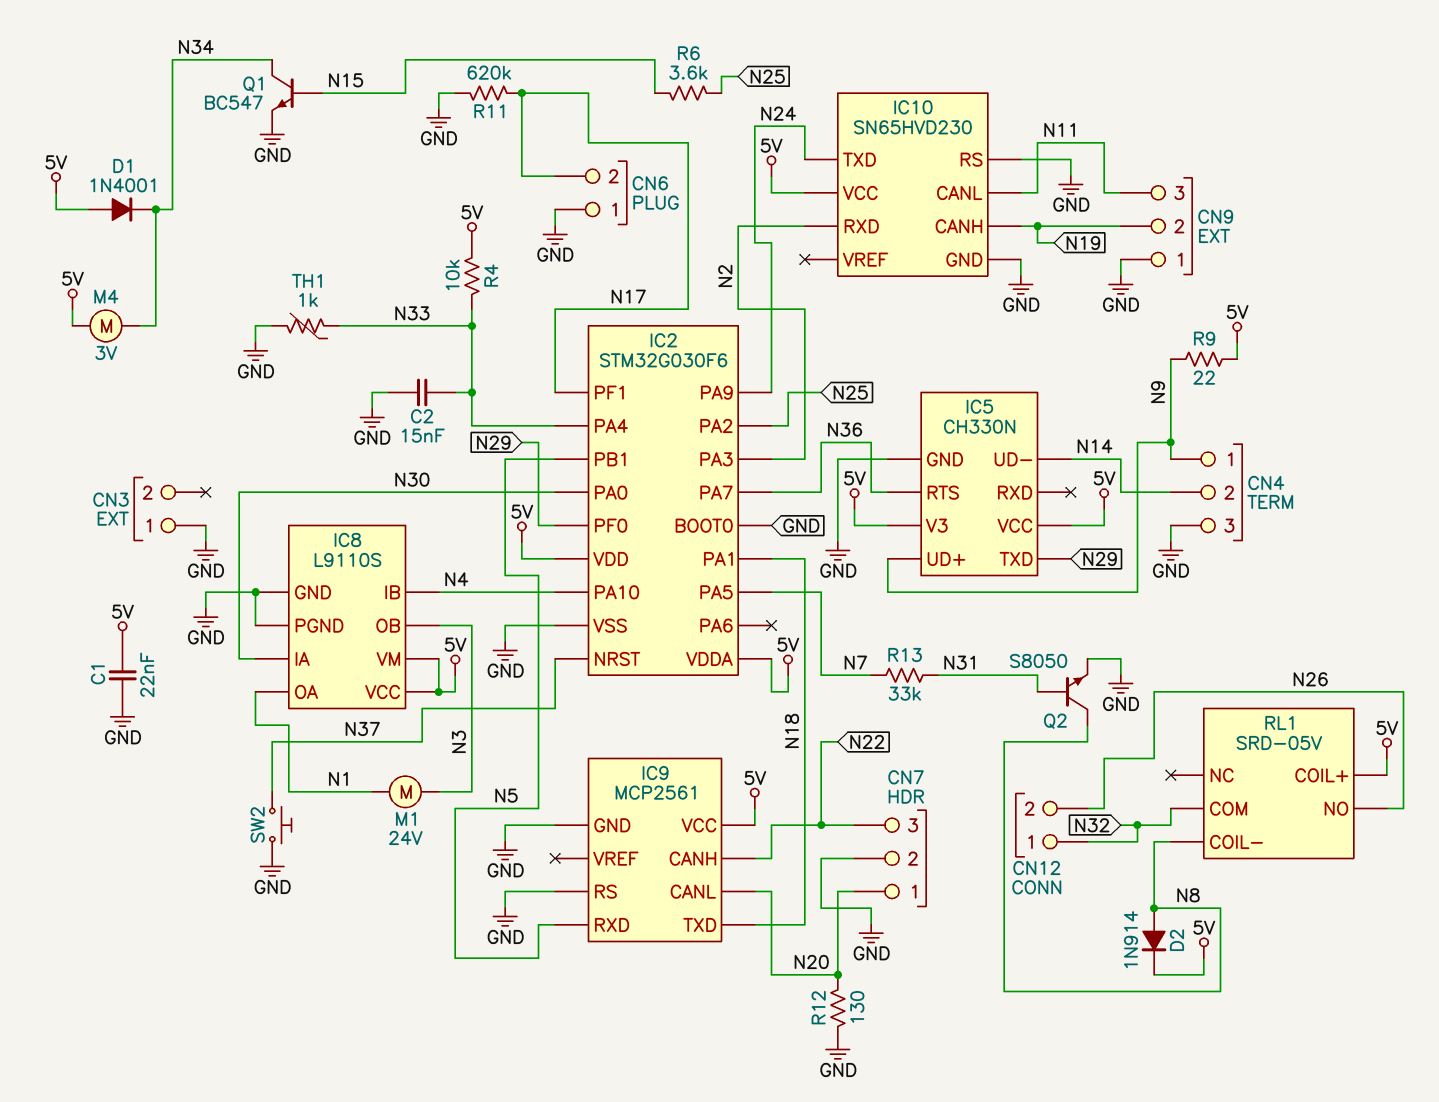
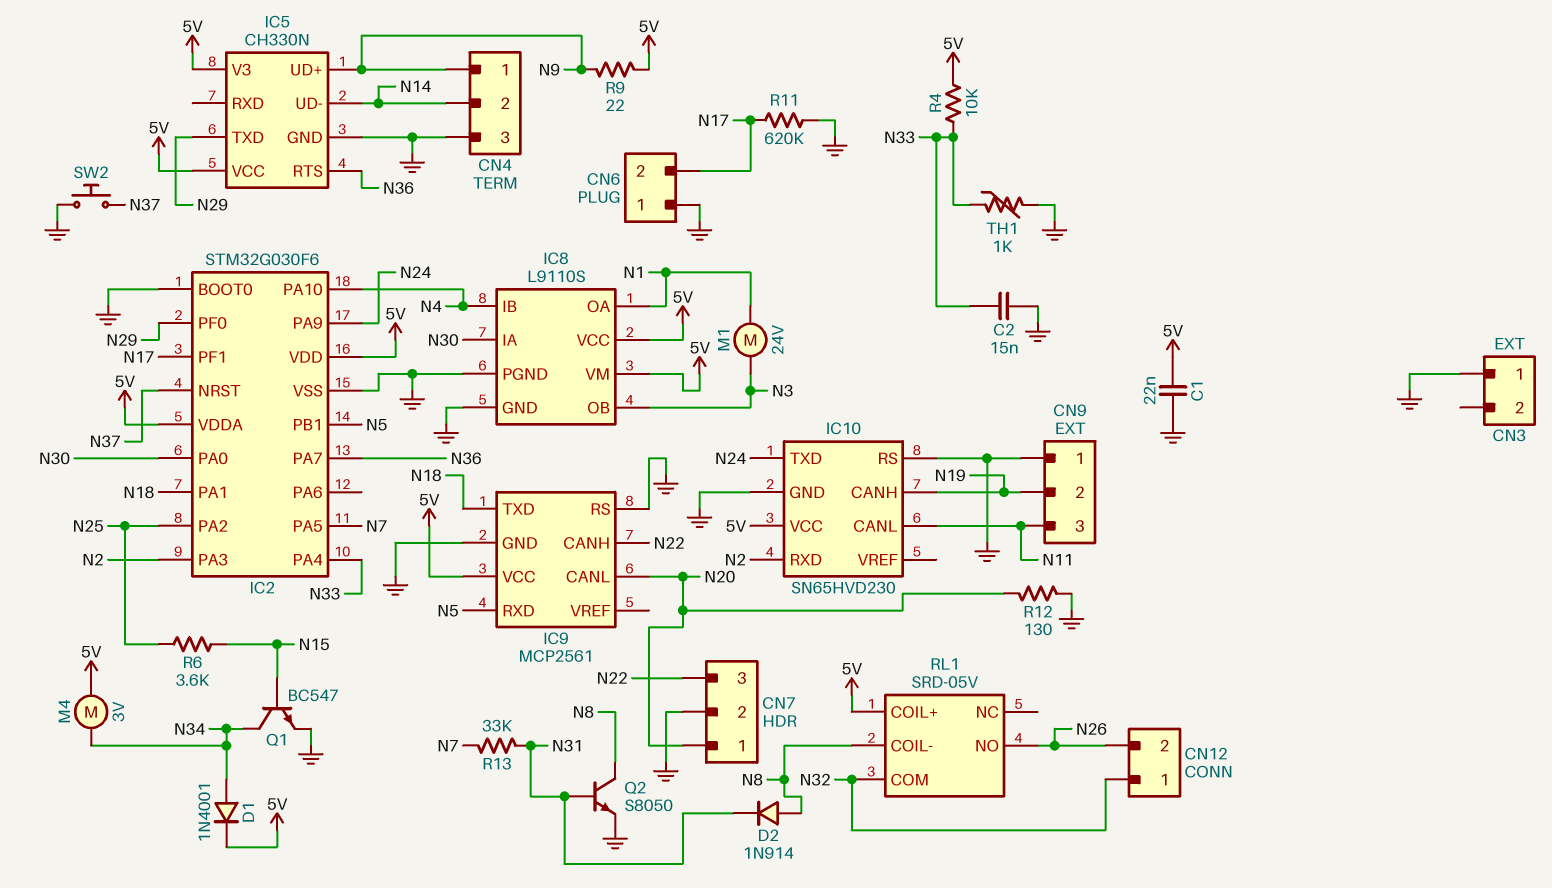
D1: diode 1N4001 (A 5V, K N34) -> diode 1N4001 (A N34, K 5V)
D2: diode 1N914 (A N8, K 5V) -> diode 1N914 (A N8, K N31)

